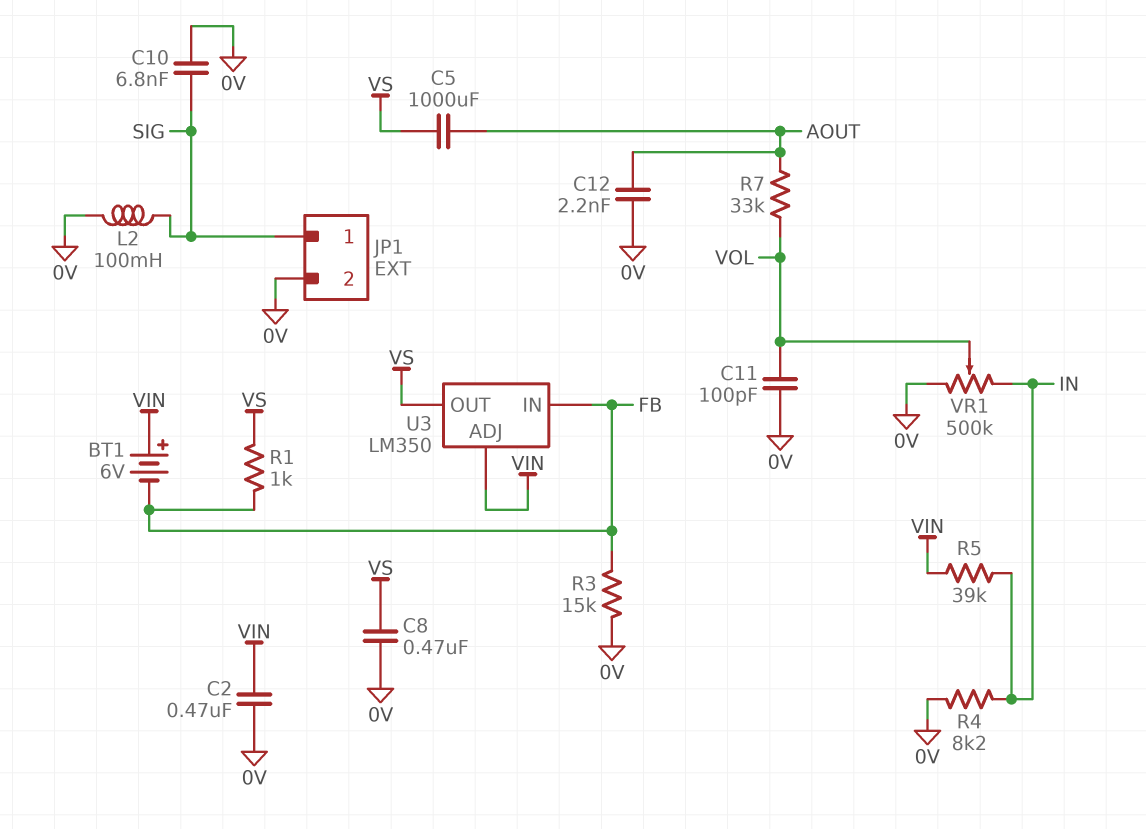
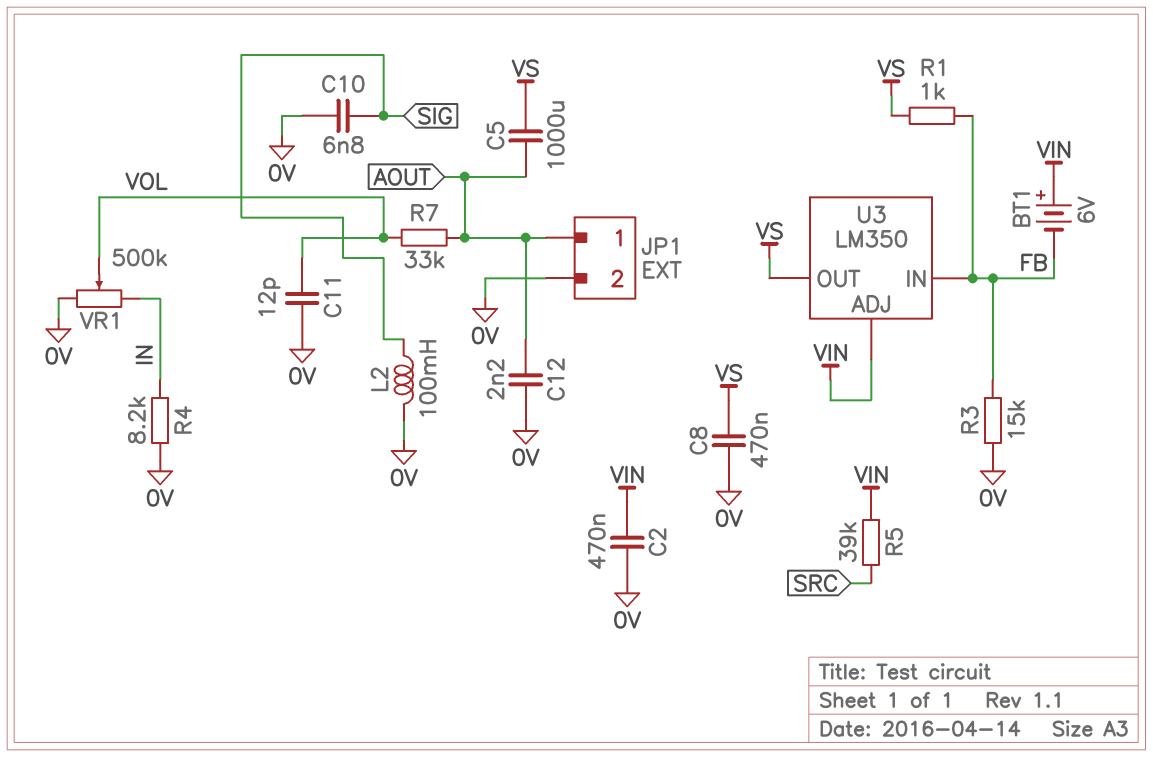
C11: 100pF (0V, VOL) -> 12pF (0V, VOL)
JP1 pin 1: SIG -> AOUT
R5: 39k (IN, VIN) -> 39k (SRC, VIN)

